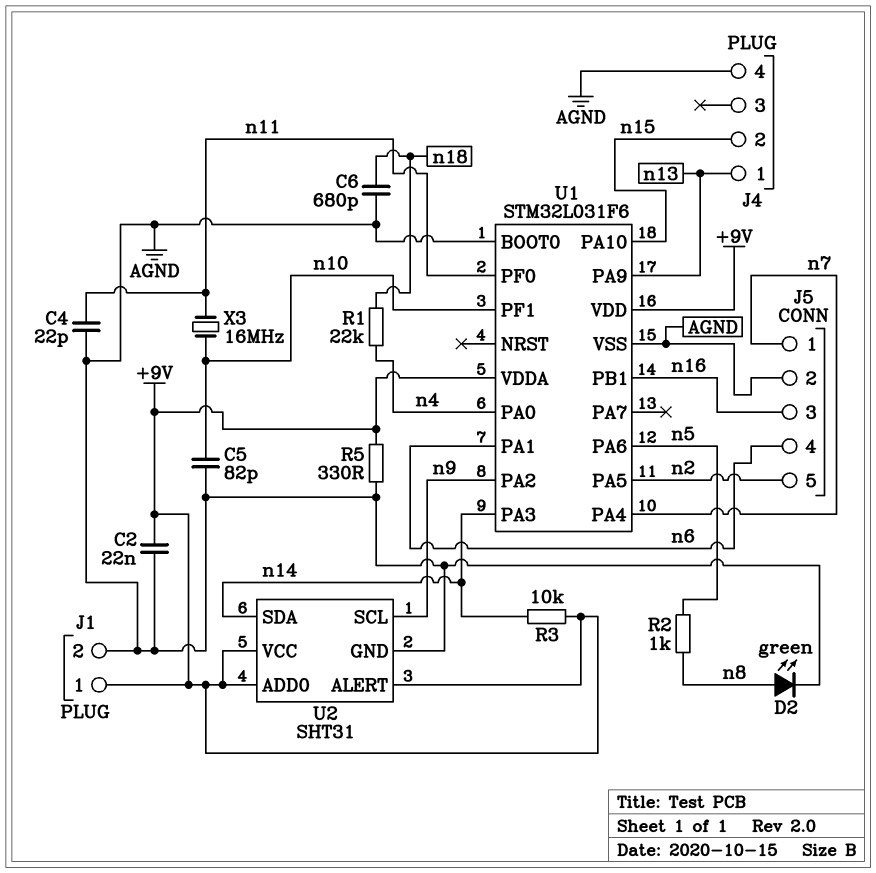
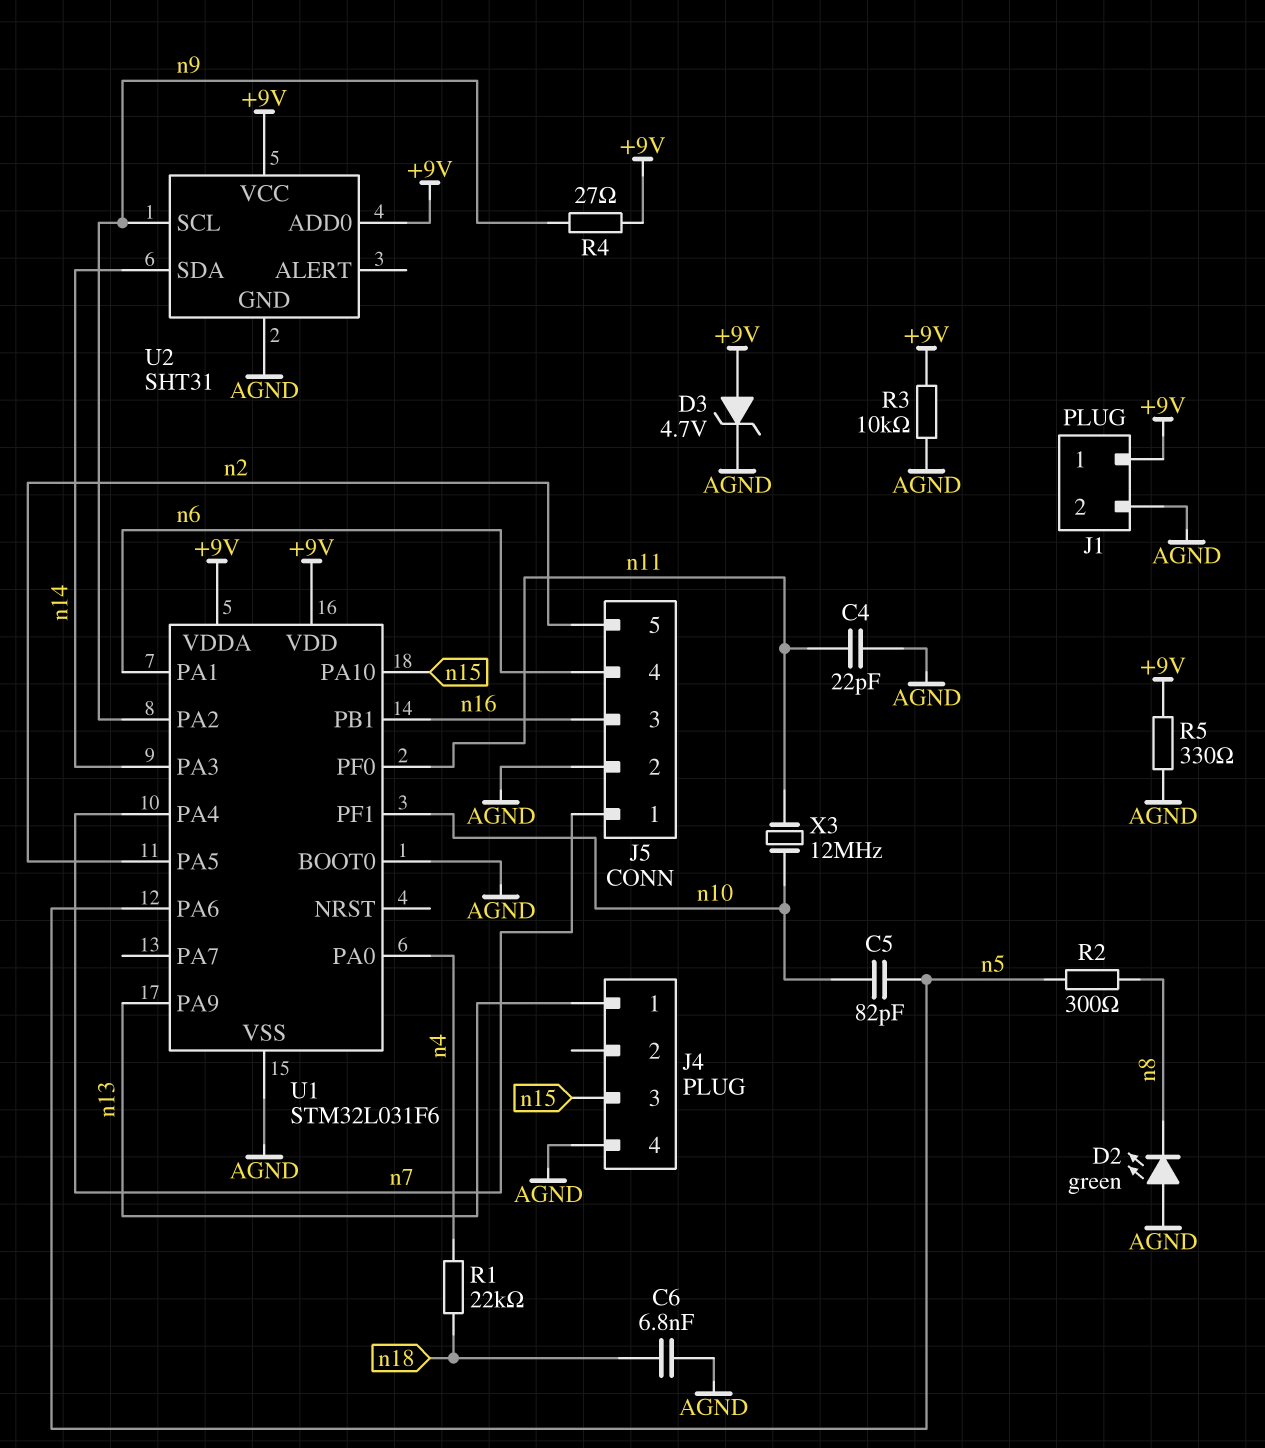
C2: 22nF (+9V, AGND) -> none
C5: 82pF (AGND, n10) -> 82pF (n5, n10)
C6: 680pF (AGND, n18) -> 6.8nF (AGND, n18)
D2: LED green (A n8, K AGND) -> LED green (A AGND, K n8)
D3: none -> zener 4.7V (A +9V, K AGND)
J4 pin 2: n15 -> none
J4 pin 3: none -> n15
R2: 1k (n5, n8) -> 300 (n5, n8)
R3: 10k (+9V, n14) -> 10k (+9V, AGND)
R4: none -> 27 (+9V, n9)
U2 pin ALERT: +9V -> none
X3: 16MHz (n10, n11) -> 12MHz (n10, n11)

